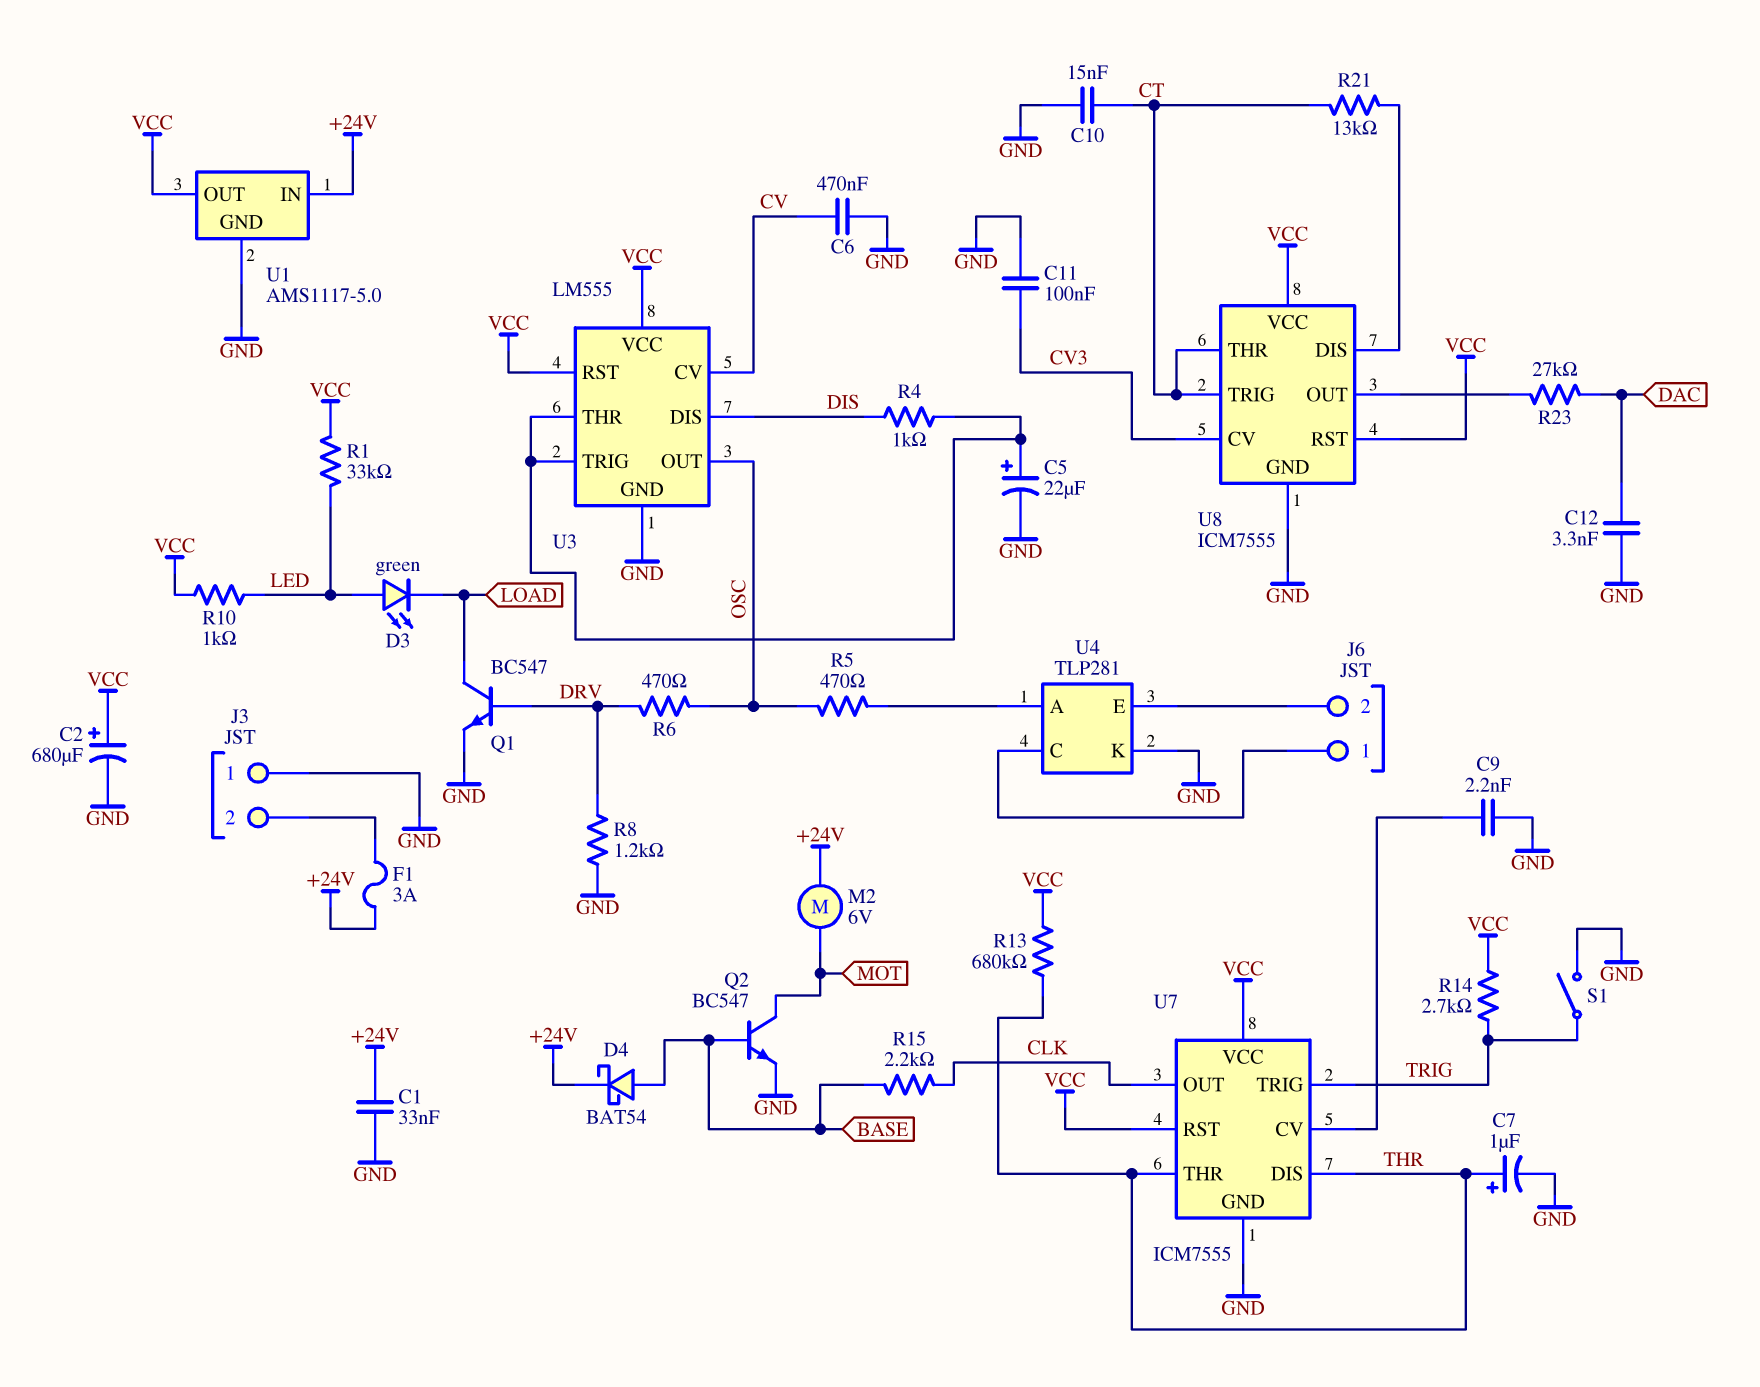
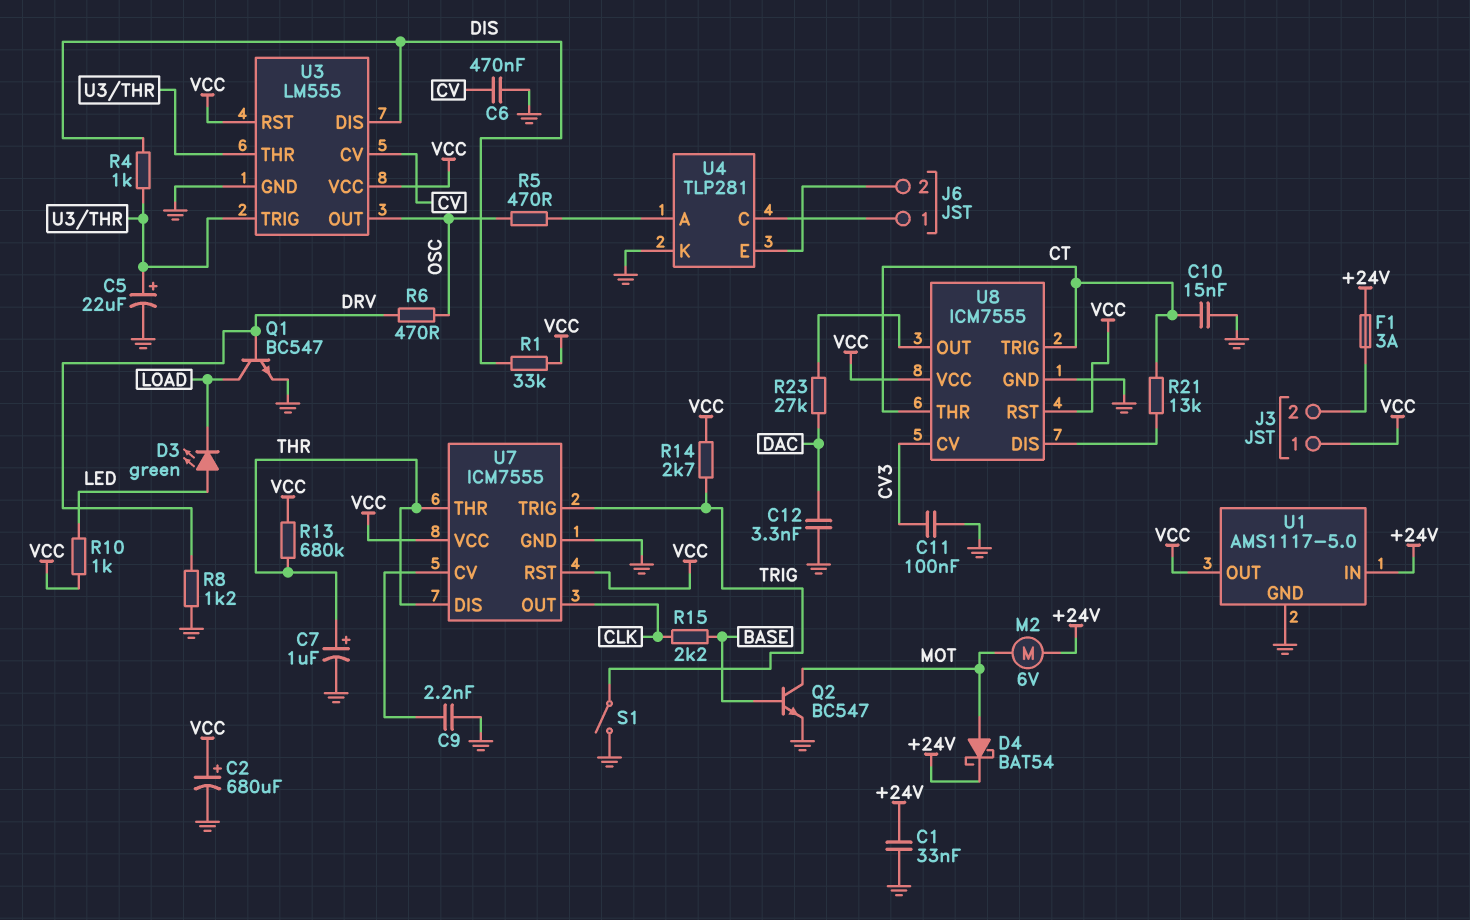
D4: schottky BAT54 (A BASE, K +24V) -> schottky BAT54 (A MOT, K +24V)
J3 pin 1: GND -> VCC
R1: 33k (LED, VCC) -> 33k (DIS, VCC)

